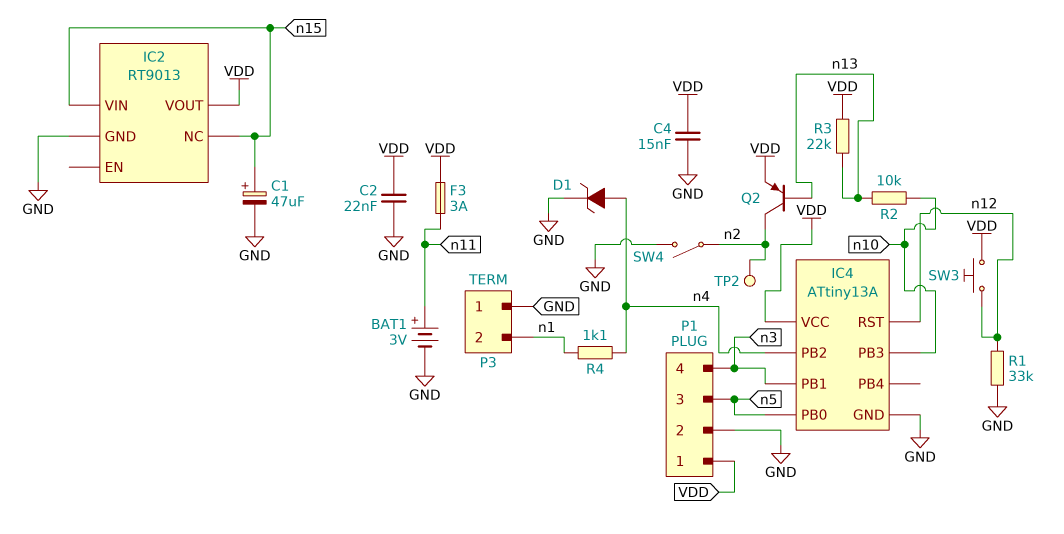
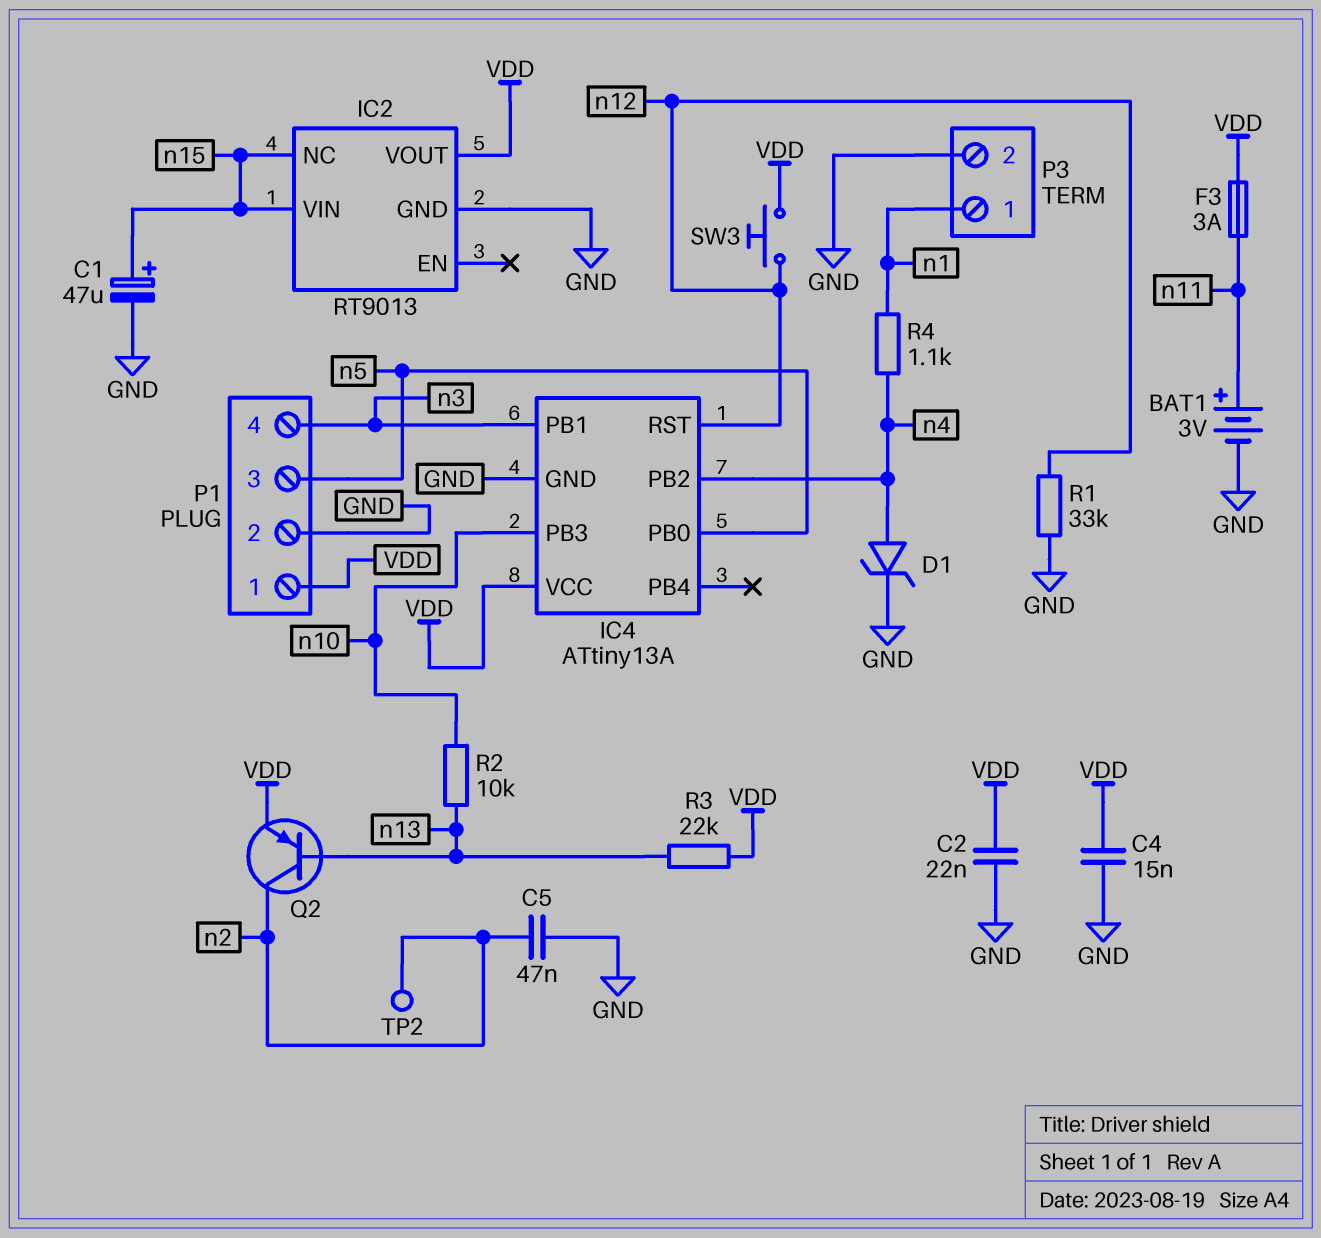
C5: none -> 47nF (GND, n2)
P3 pin 1: GND -> n1
P3 pin 2: n1 -> GND
SW4: switch (GND, n2) -> none

